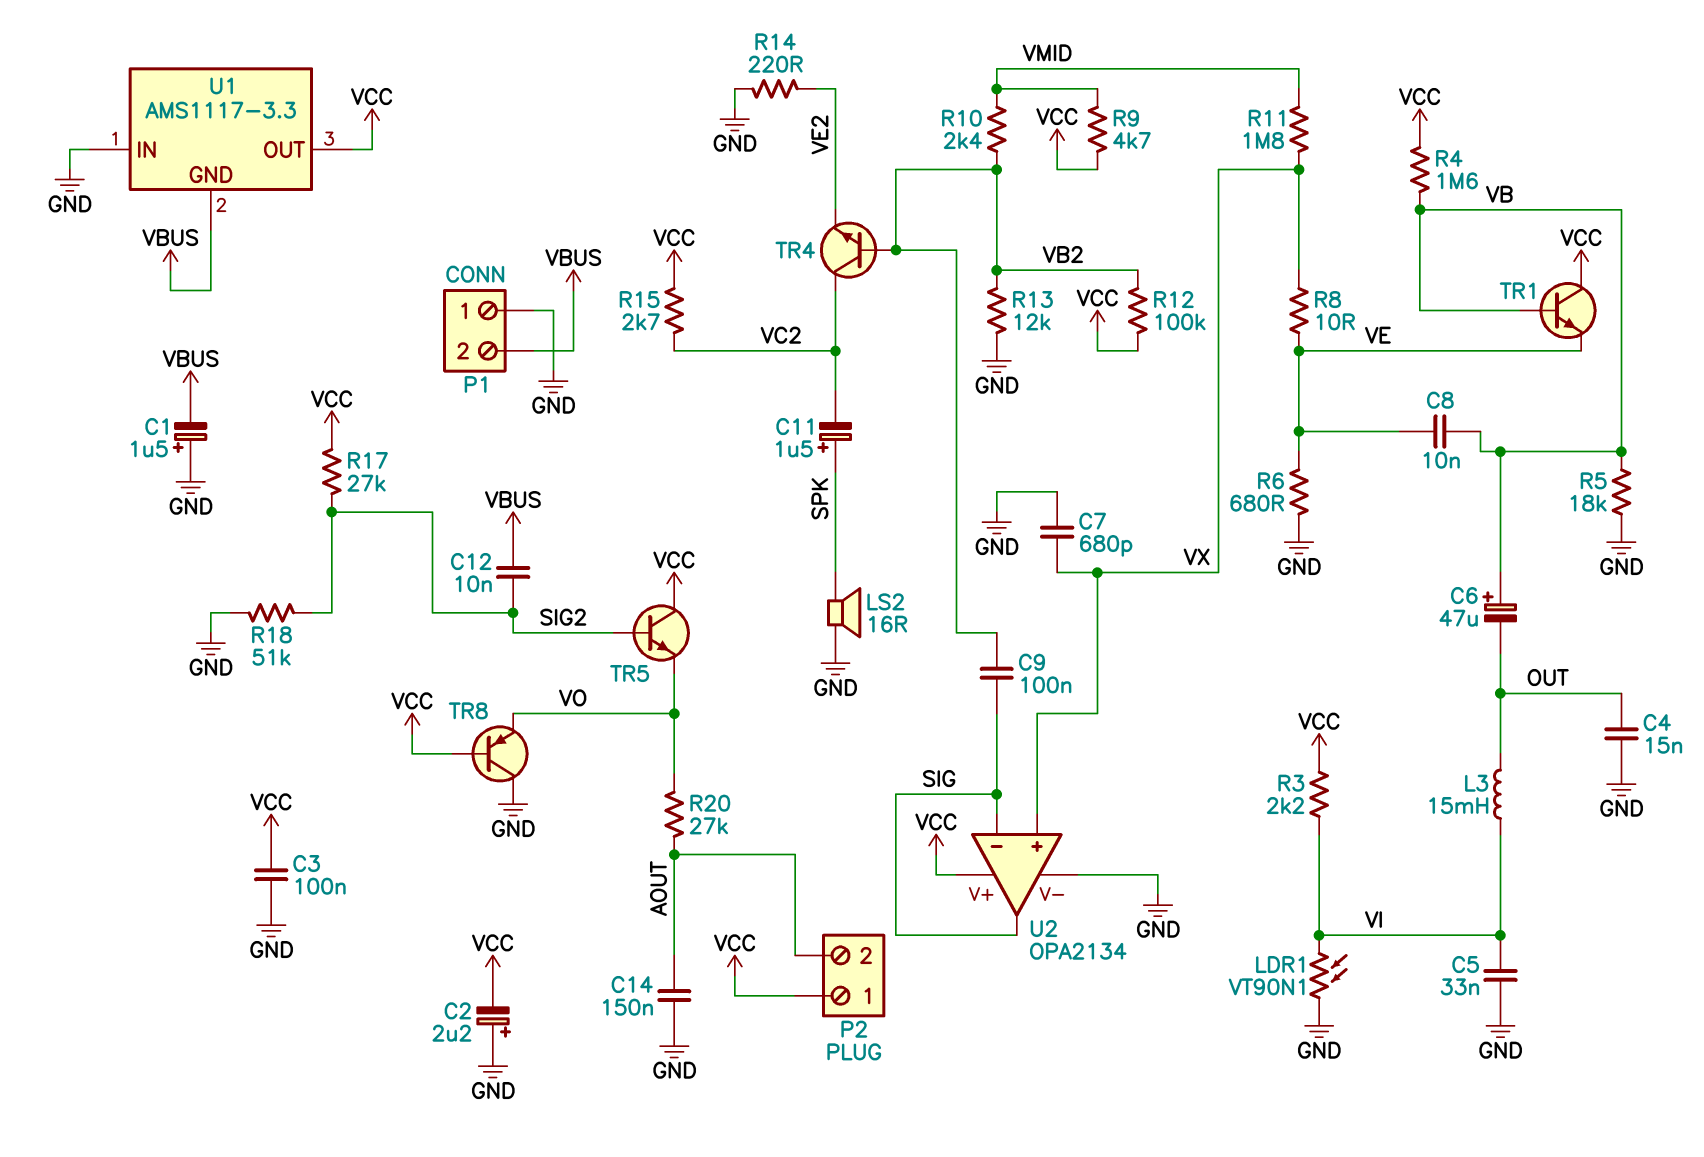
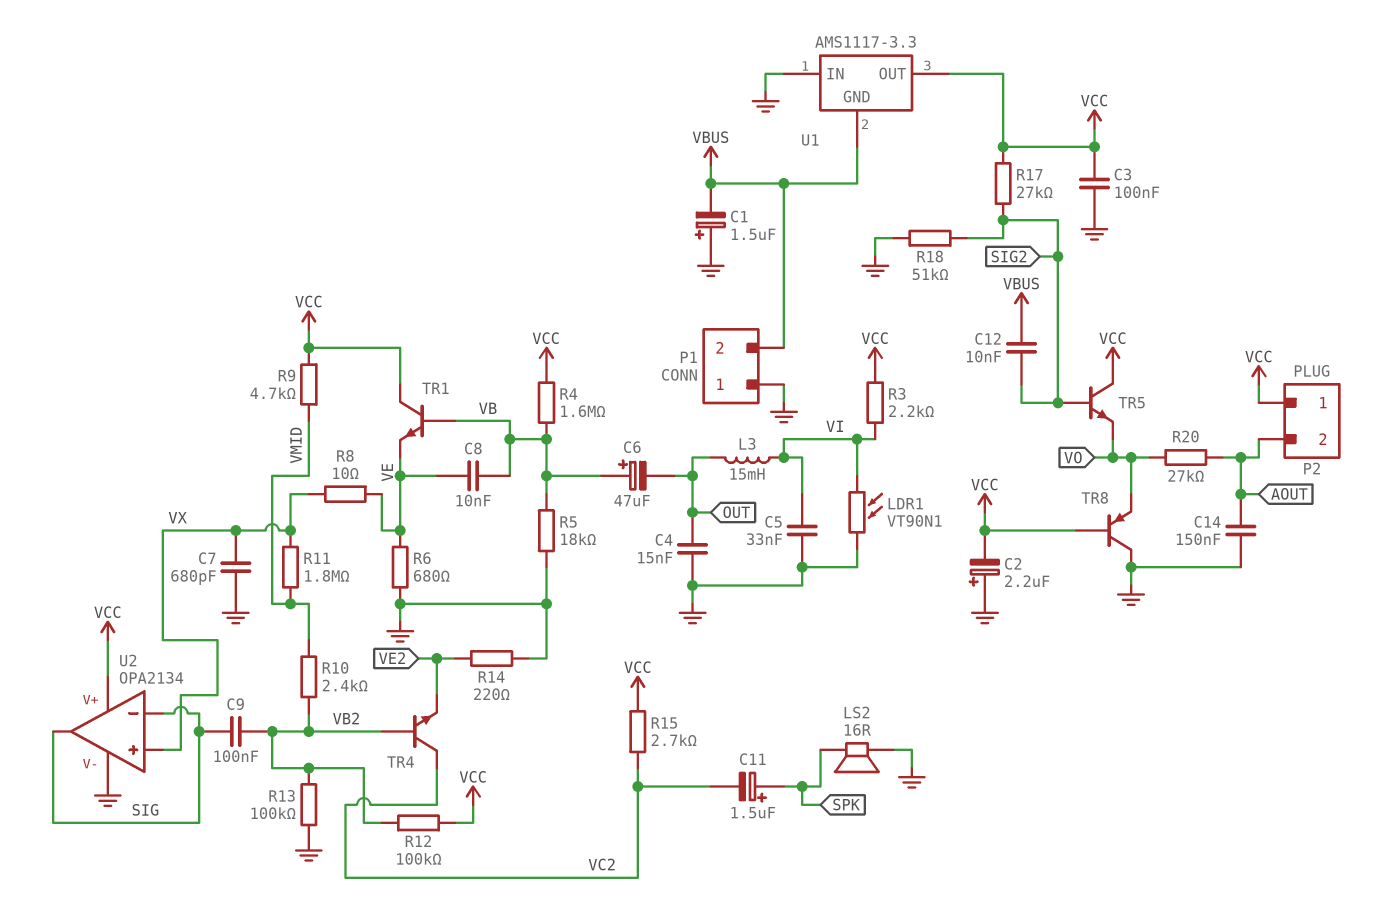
R13: 12k (GND, VB2) -> 100k (GND, VB2)

